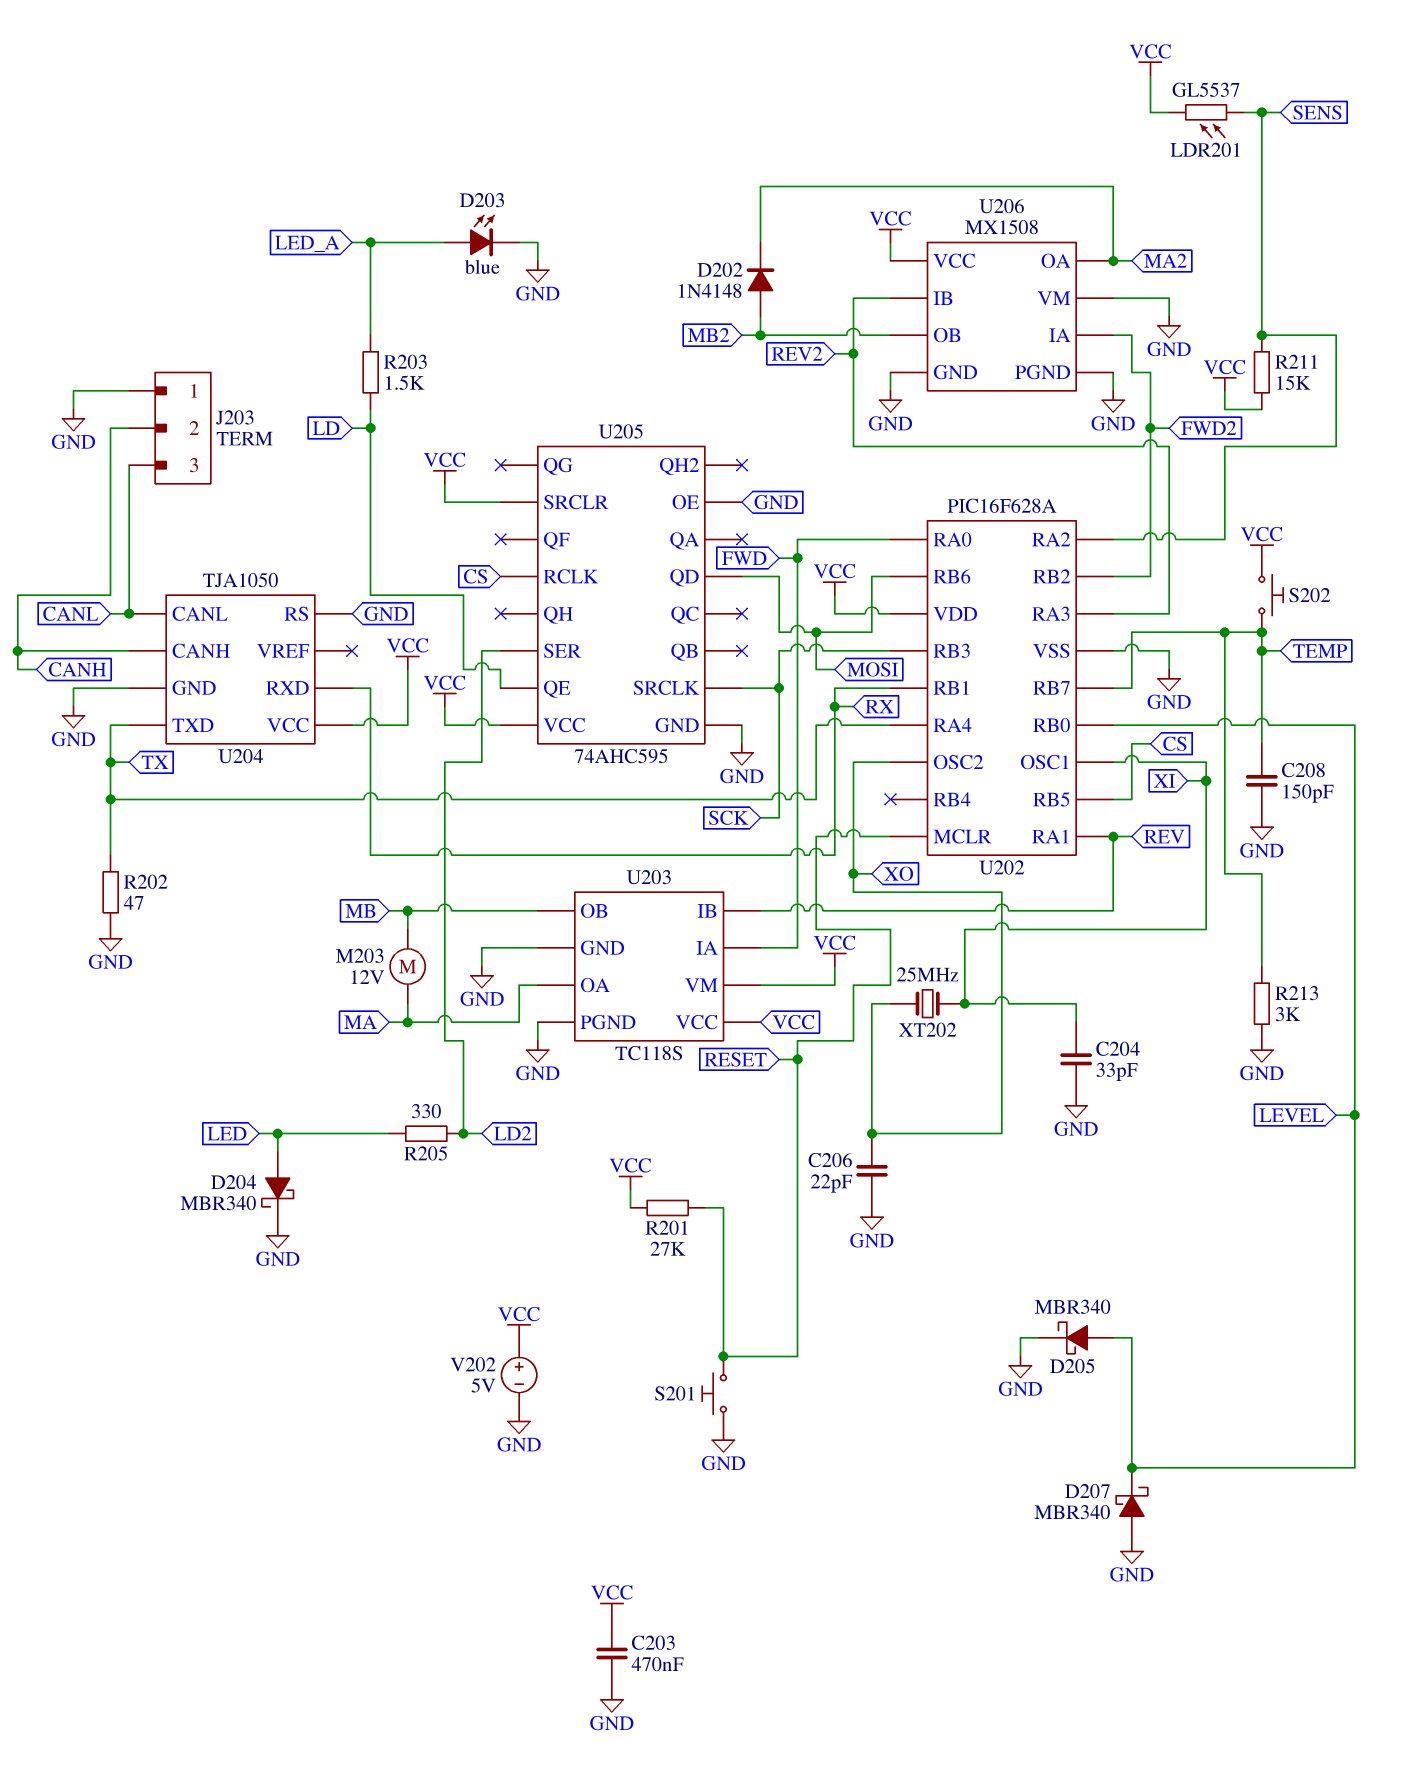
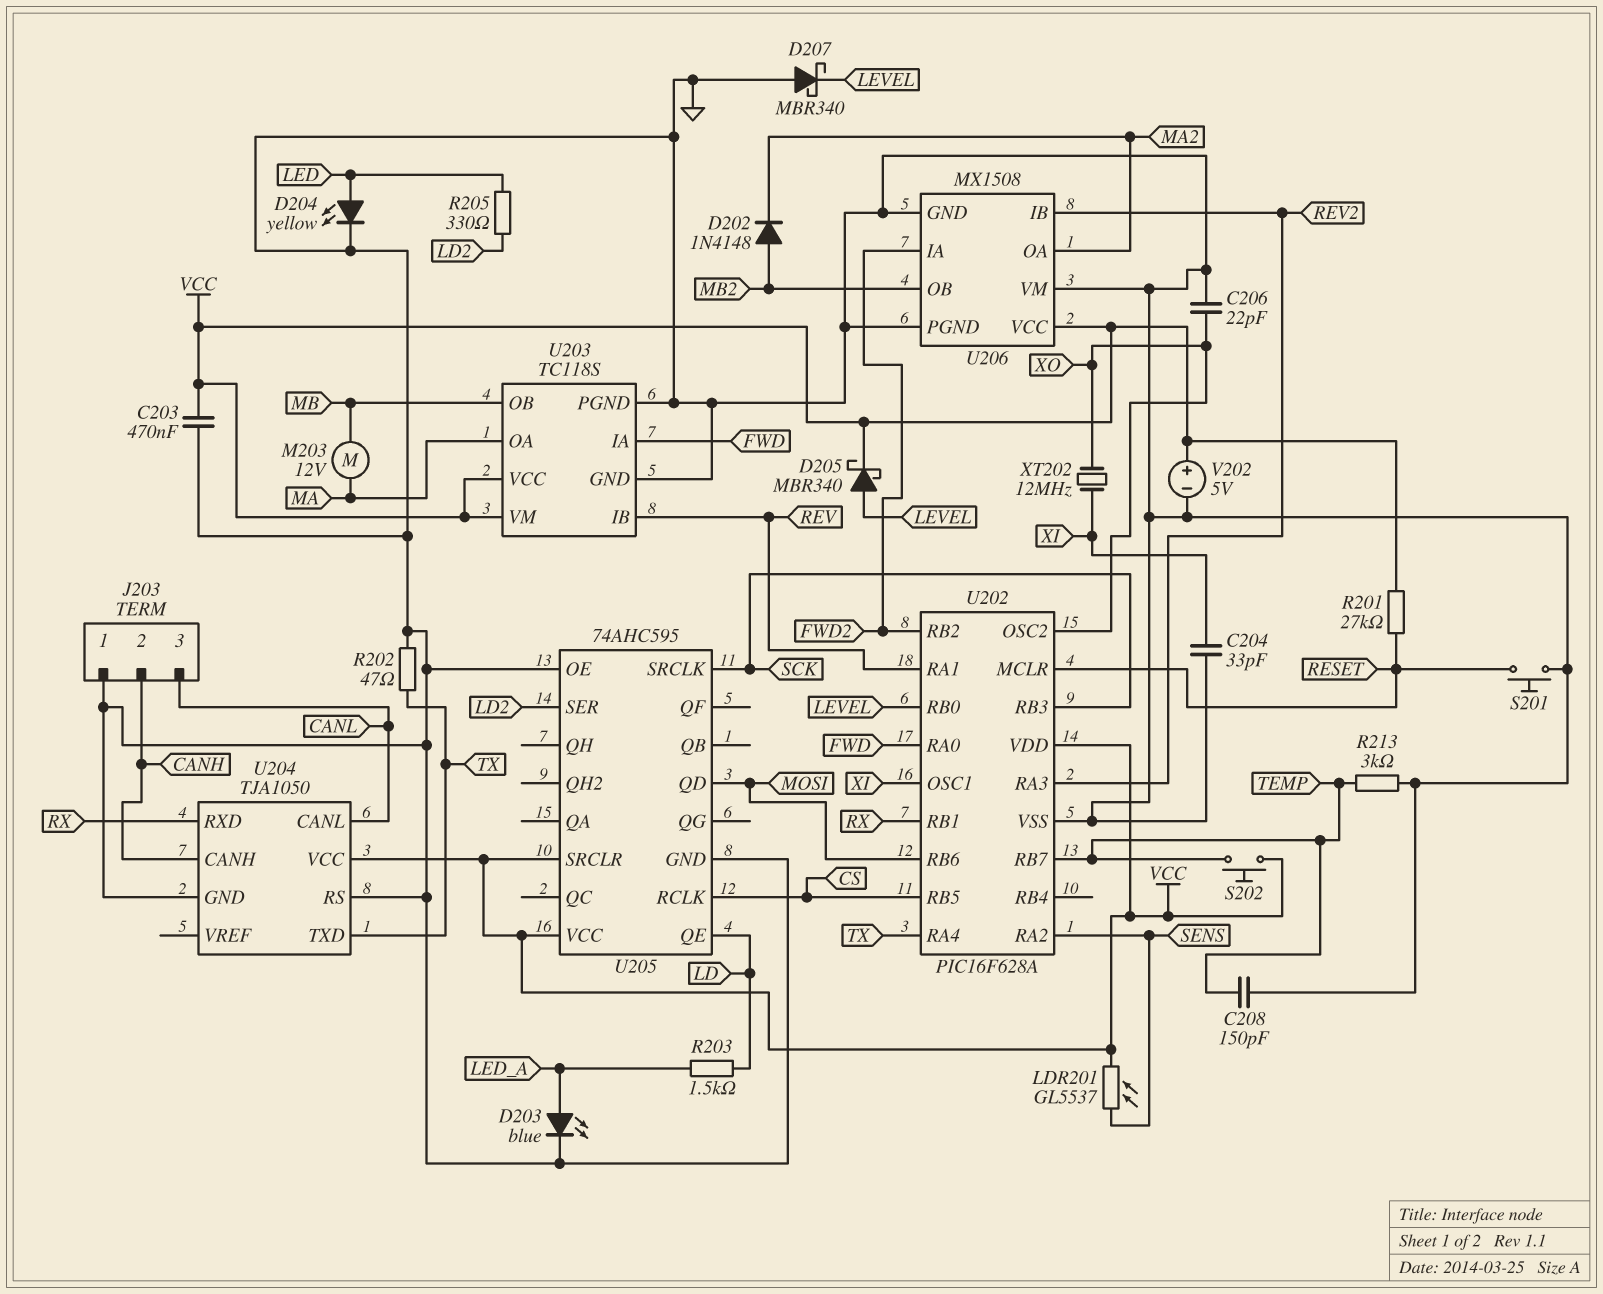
D204: schottky MBR340 (A LED, K GND) -> LED yellow (A LED, K GND)
D205: schottky MBR340 (A LEVEL, K GND) -> schottky MBR340 (A LEVEL, K VCC)
R211: 15k (SENS, VCC) -> none
XT202: 25MHz (XI, XO) -> 12MHz (XI, XO)

